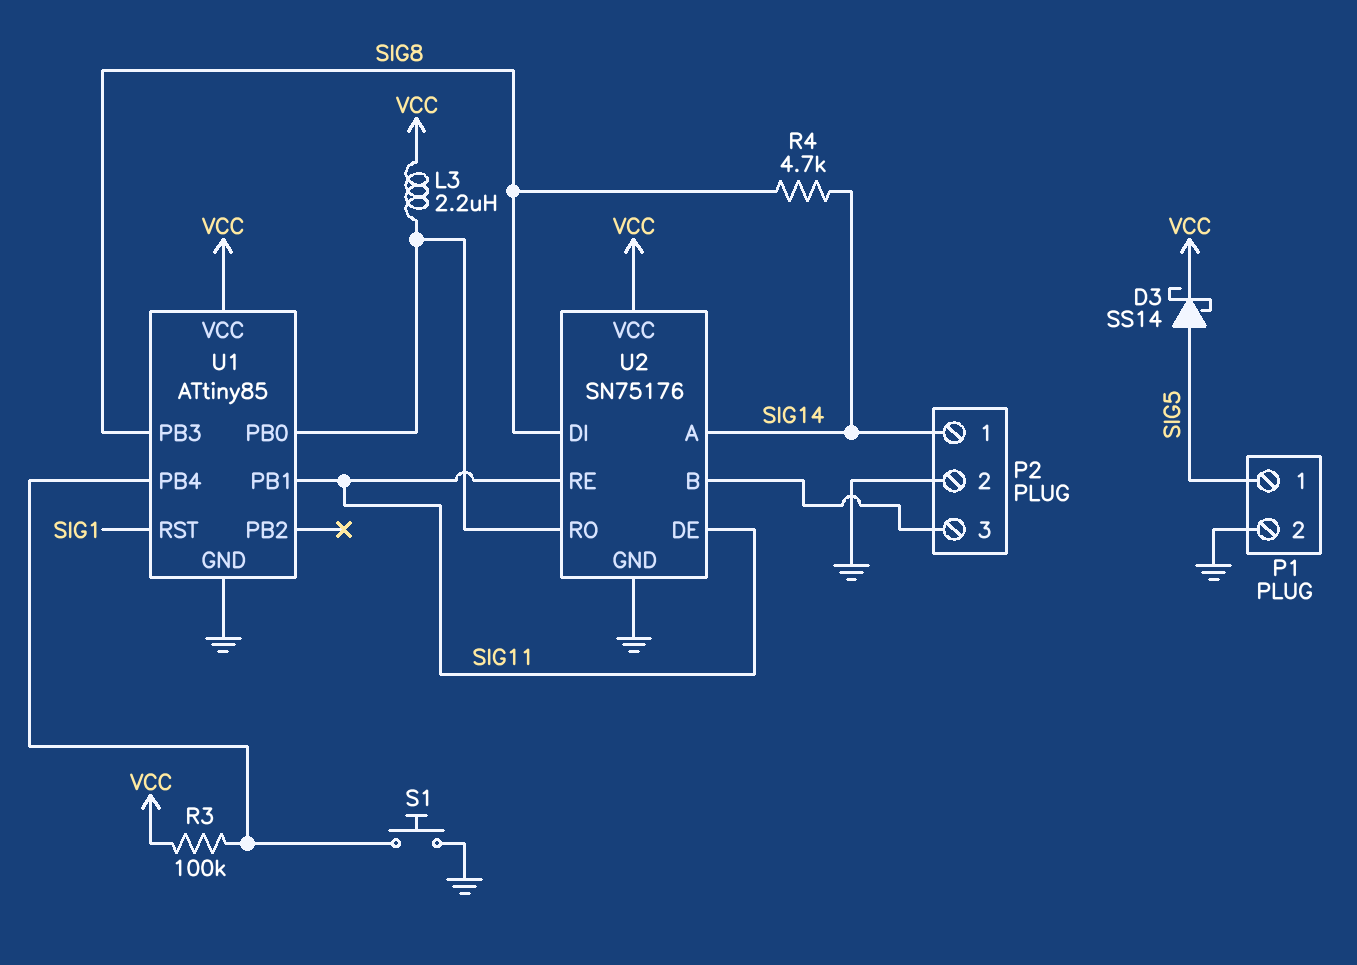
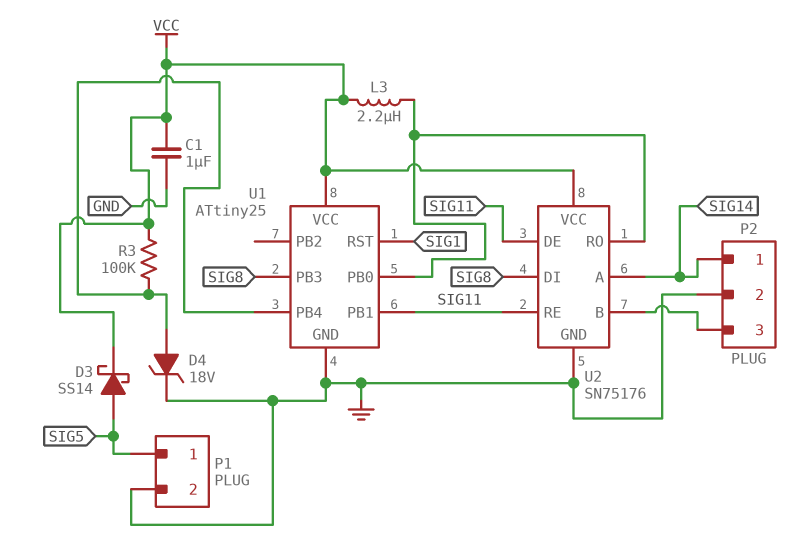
C1: none -> 1uF (GND, VCC)
D4: none -> zener 18V (A U1/PB4, K GND)
R4: 4.7k (SIG8, SIG14) -> none
S1: button (GND, U1/PB4) -> none
U1: ATtiny85 -> ATtiny25

